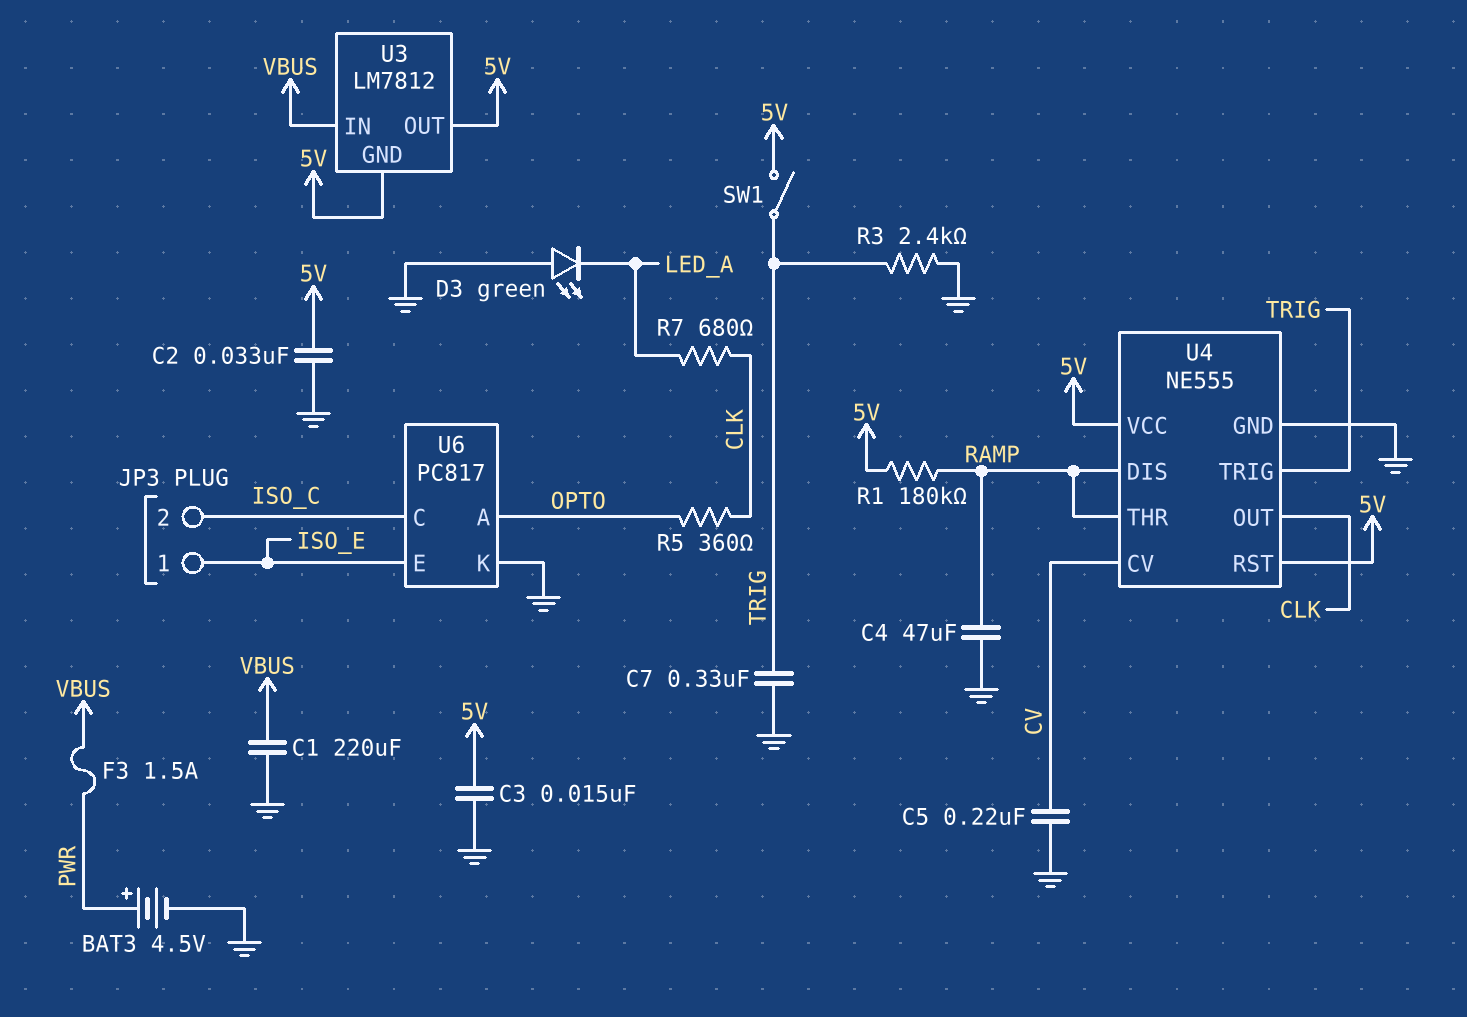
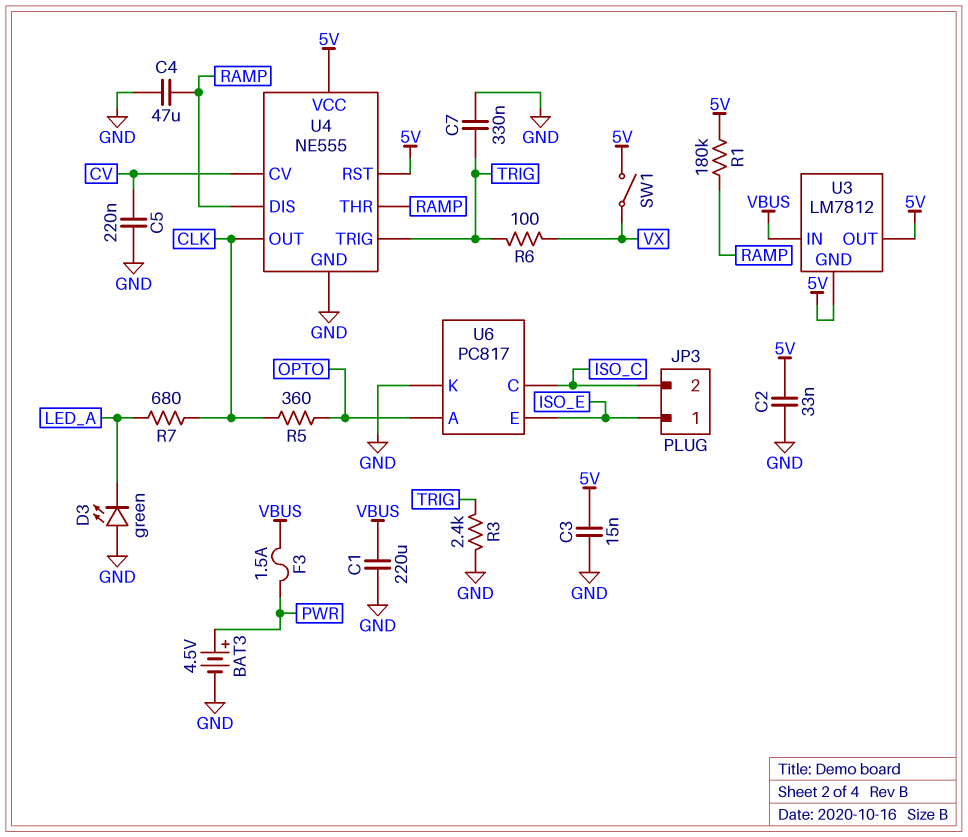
R6: none -> 100 (TRIG, VX)
SW1: switch (5V, TRIG) -> switch (5V, VX)

